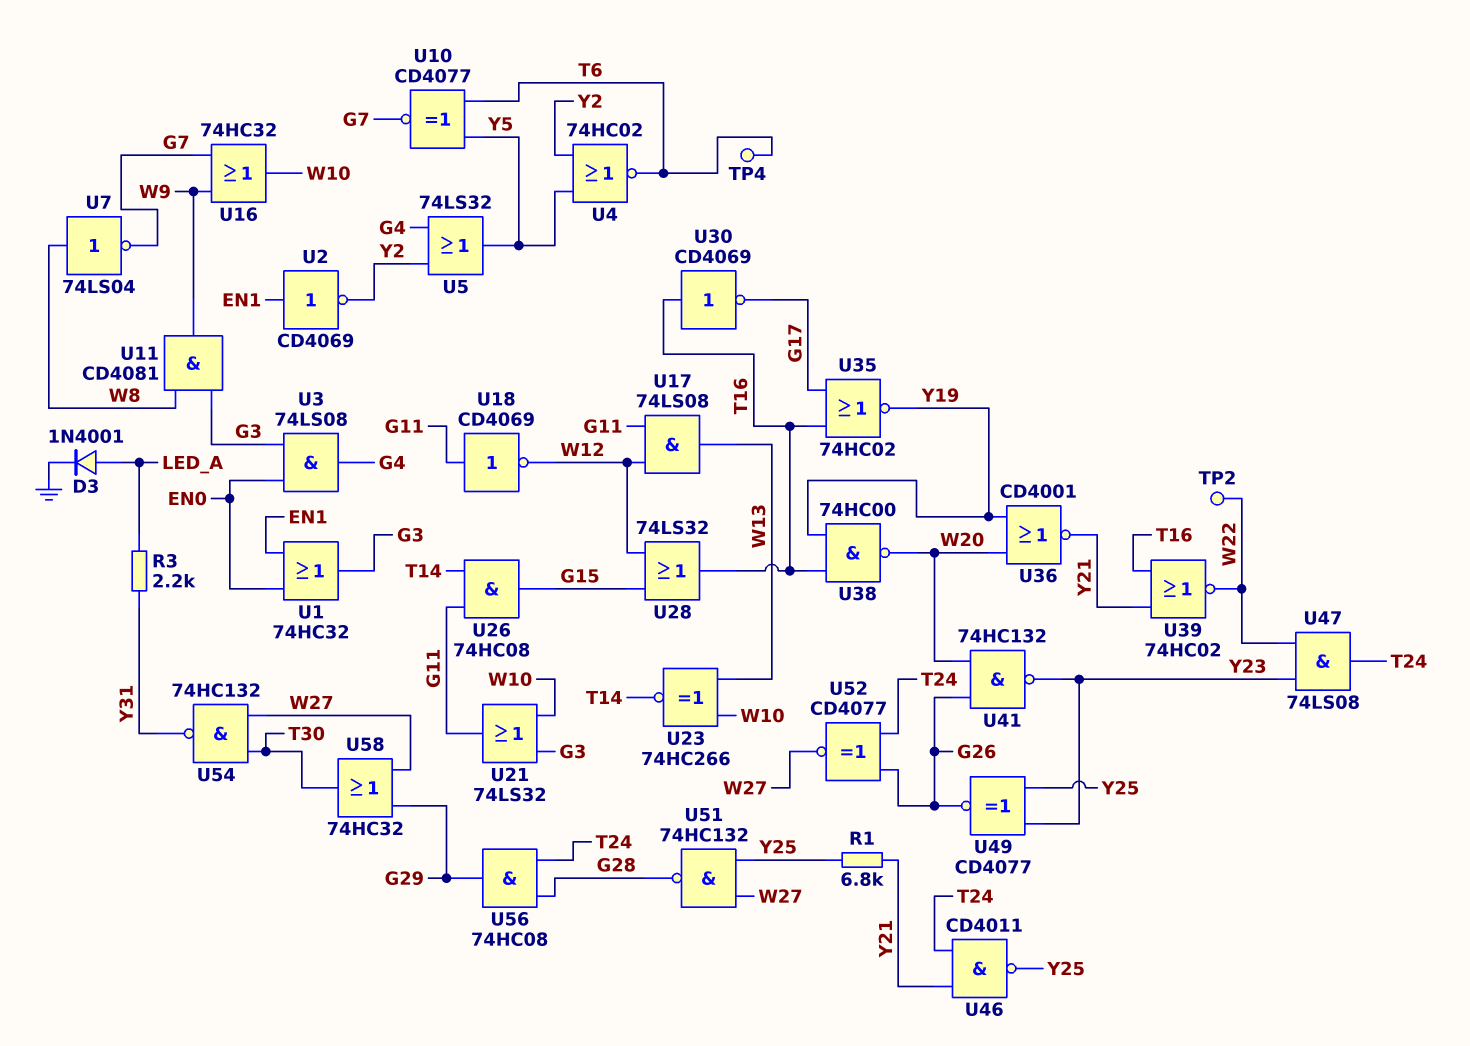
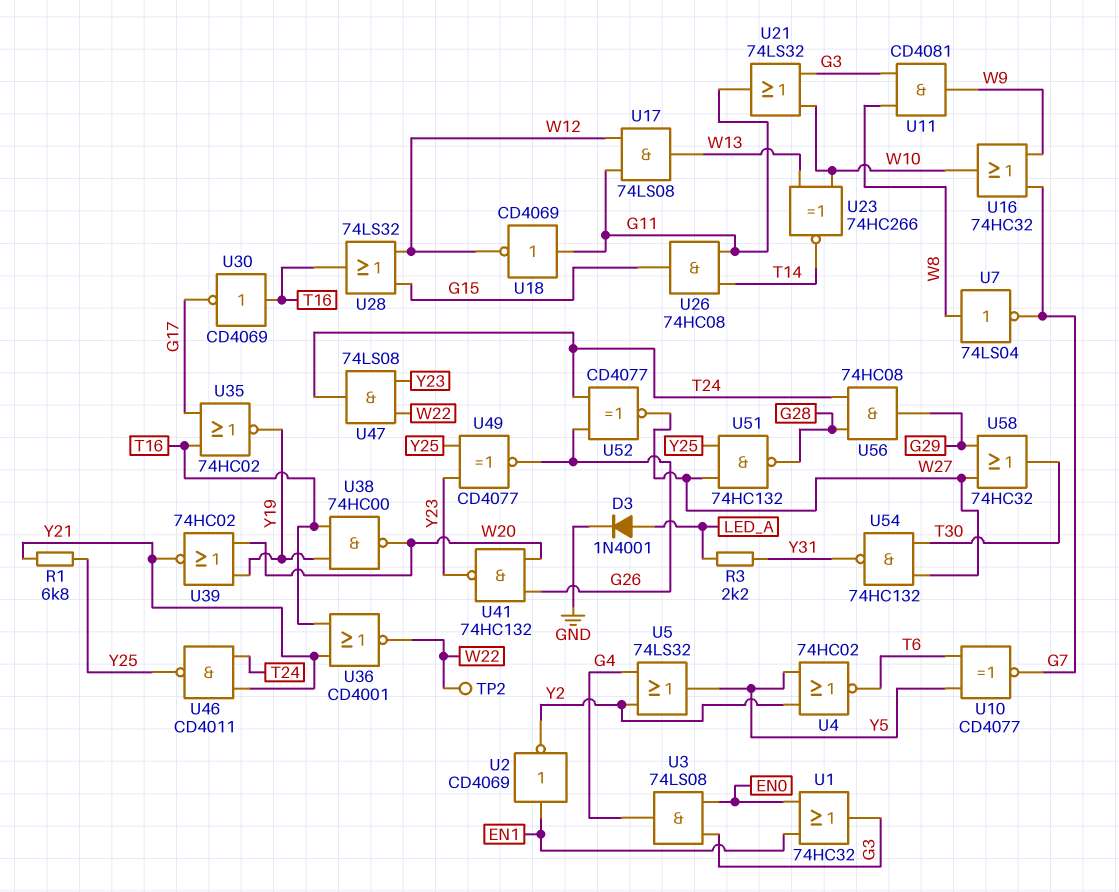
TP4: test point (T6) -> none
U36: NOR CD4001 (in W20, in Y19, out Y21) -> NOR CD4001 (in T16, in Y21, out W22)
U39: NOR 74HC02 (in T16, in Y21, out W22) -> NOR 74HC02 (in W20, in Y19, out Y21)

